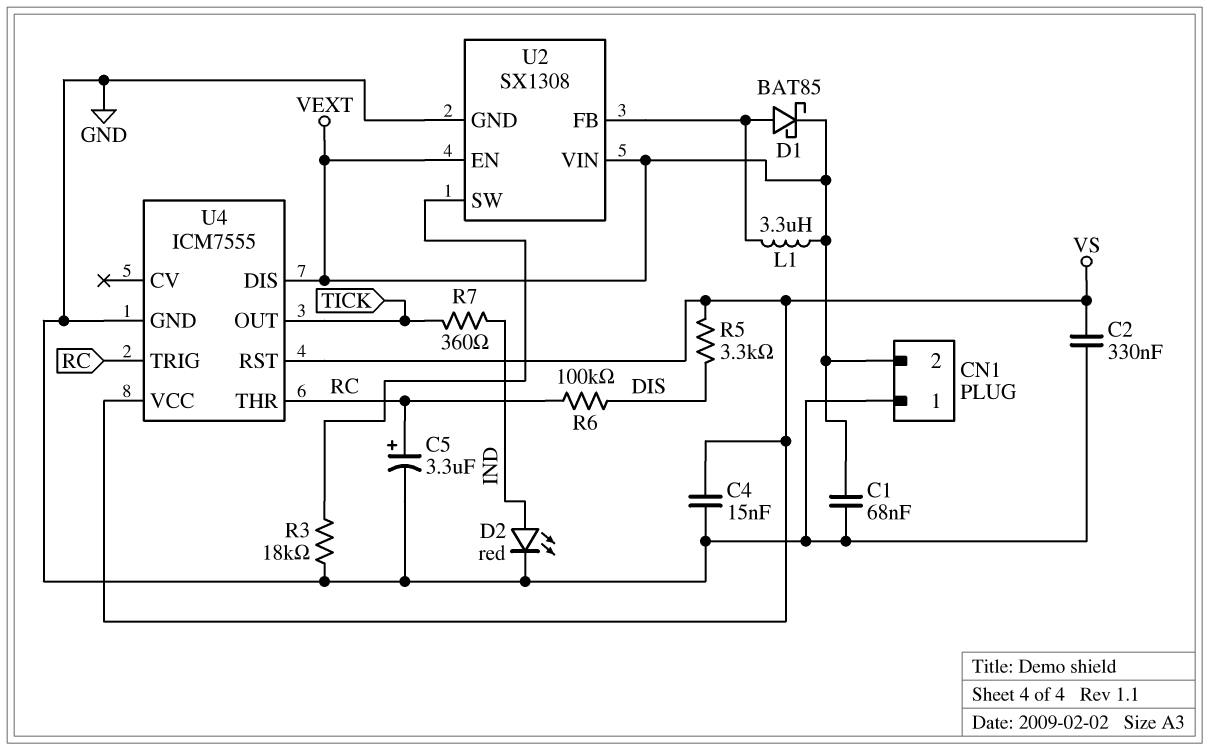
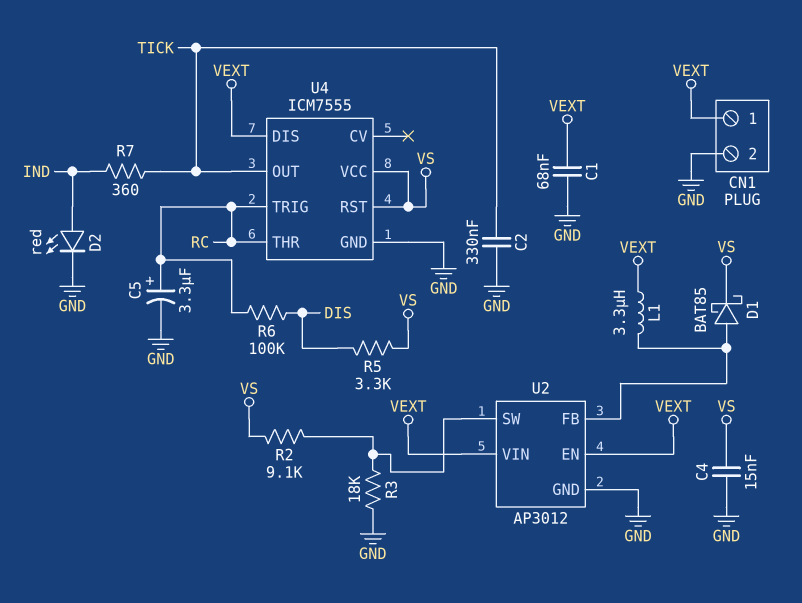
C2: 330nF (GND, VS) -> 330nF (GND, TICK)
CN1 pin 1: GND -> VEXT
CN1 pin 2: VEXT -> GND
D1: schottky BAT85 (A U2/FB, K VEXT) -> schottky BAT85 (A U2/FB, K VS)
R2: none -> 9.1k (U2/SW, VS)
U2: SX1308 -> AP3012

